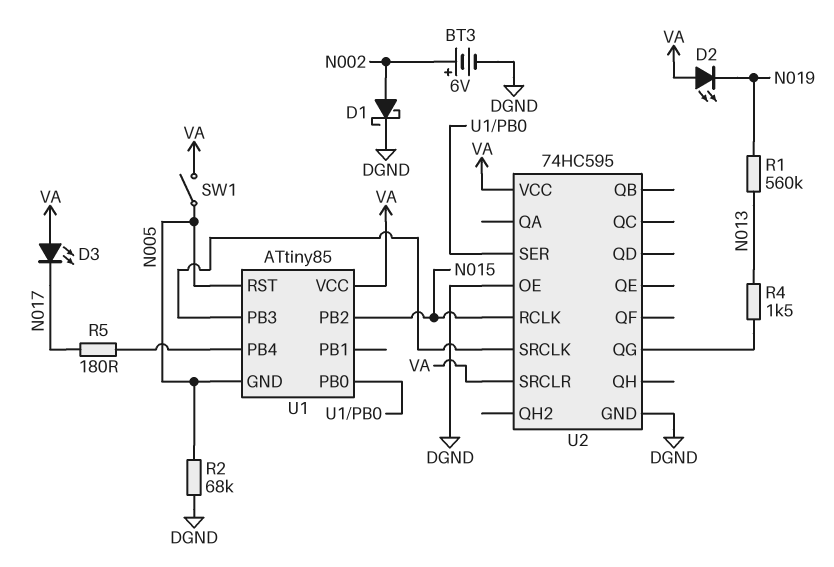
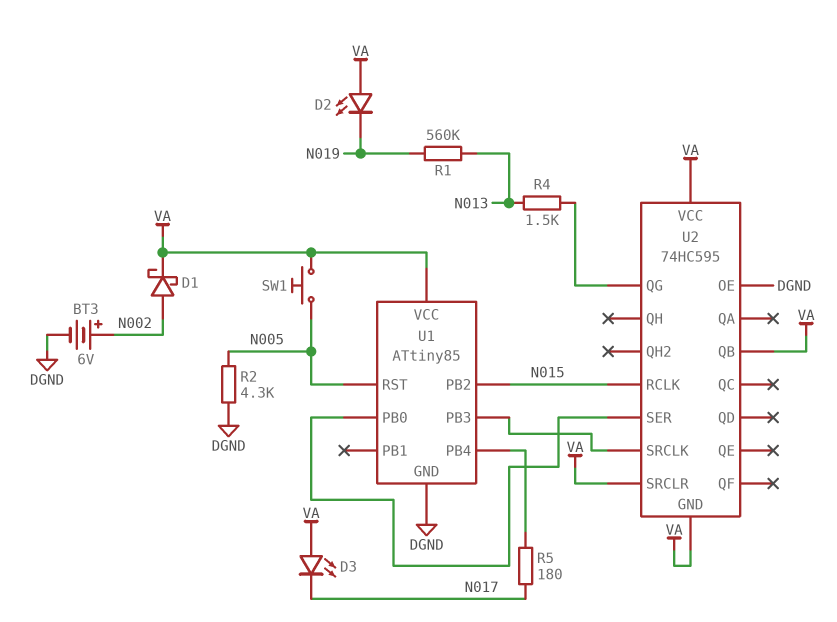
D1: schottky (A N002, K DGND) -> schottky (A N002, K VA)
R2: 68k (DGND, N005) -> 4.3k (DGND, N005)
SW1: switch (N005, VA) -> button (N005, VA)
U1 pin GND: N005 -> DGND
U2 pin GND: DGND -> VA
U2 pin QB: none -> VA

